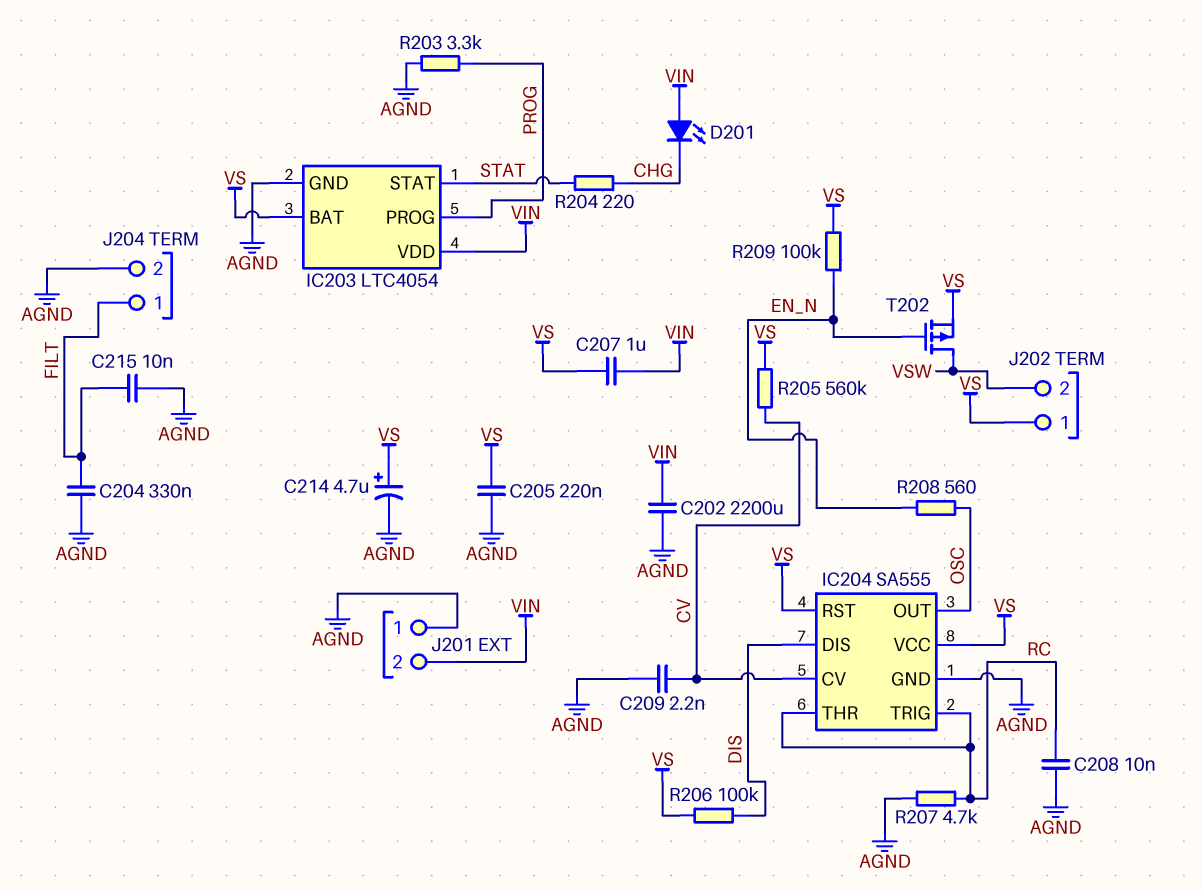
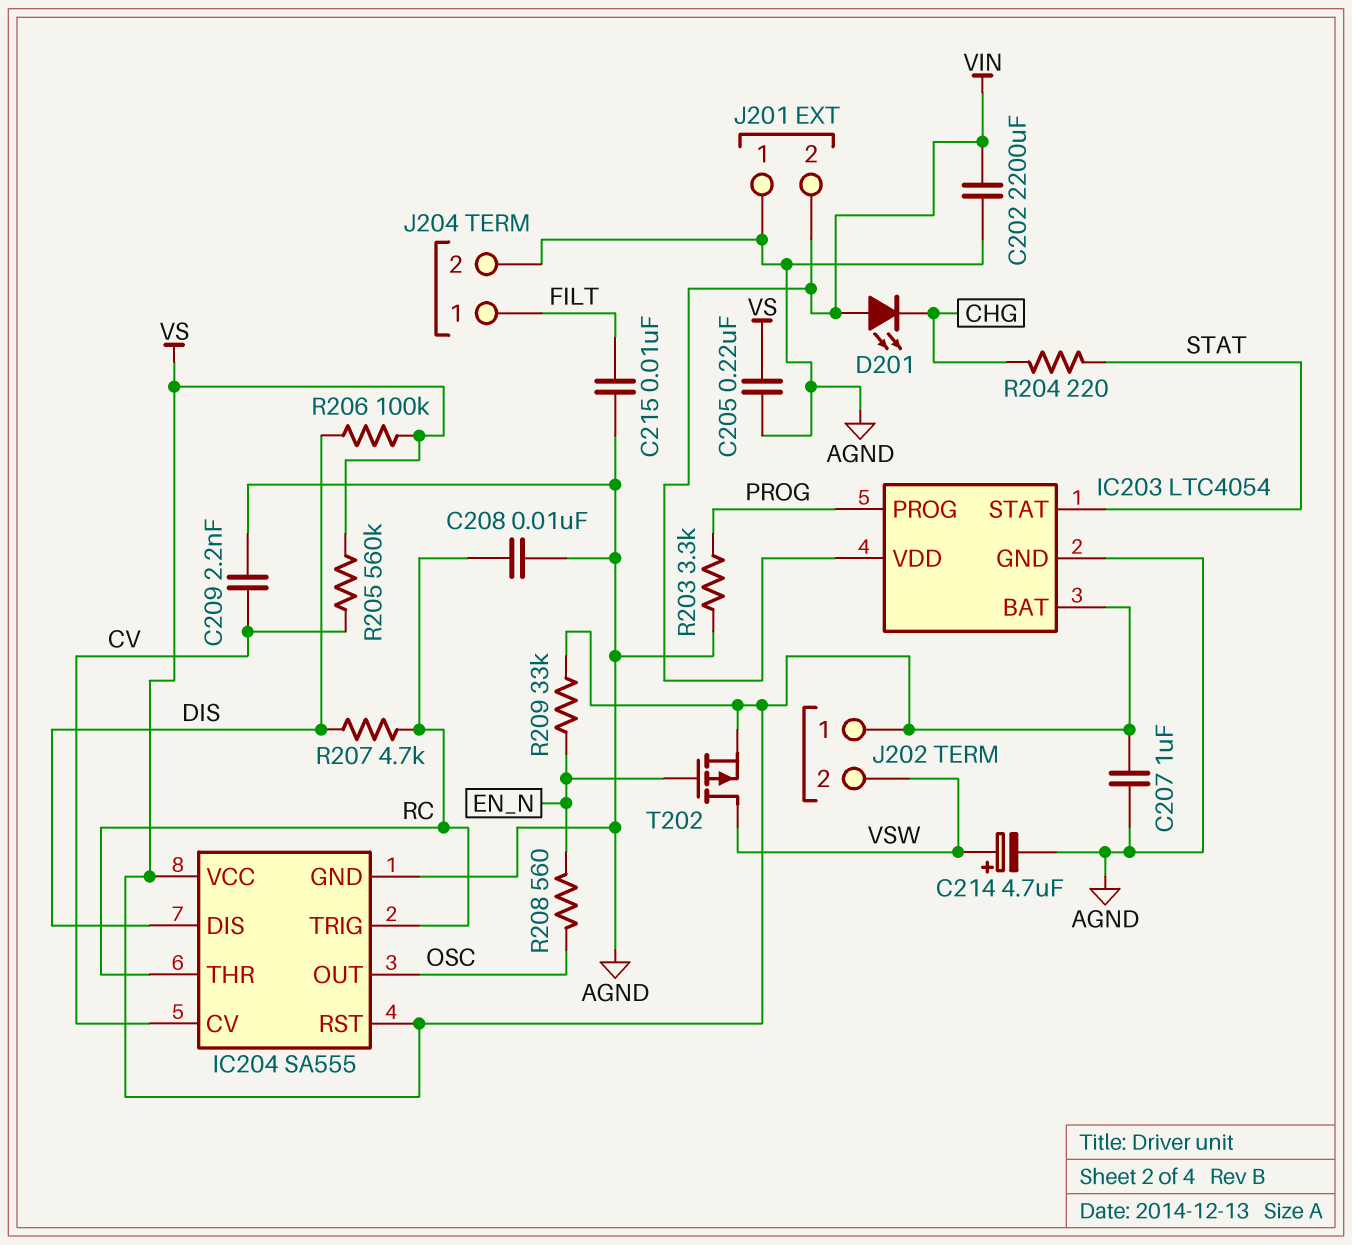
C204: 330nF (AGND, FILT) -> none
C207: 1uF (VIN, VS) -> 1uF (AGND, VS)
C214: 4.7uF (plus VS, minus AGND) -> 4.7uF (plus VSW, minus AGND)
R207: 4.7k (AGND, RC) -> 4.7k (DIS, RC)
R209: 100k (EN_N, VS) -> 33k (EN_N, VS)

